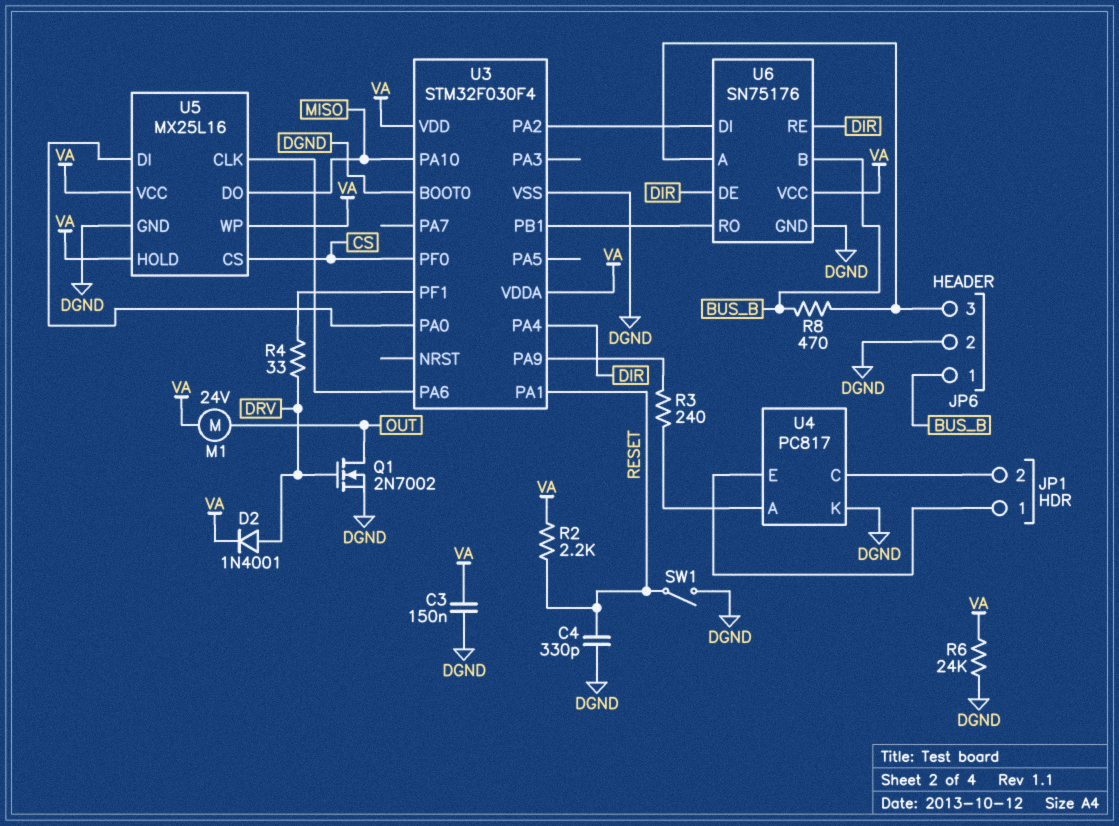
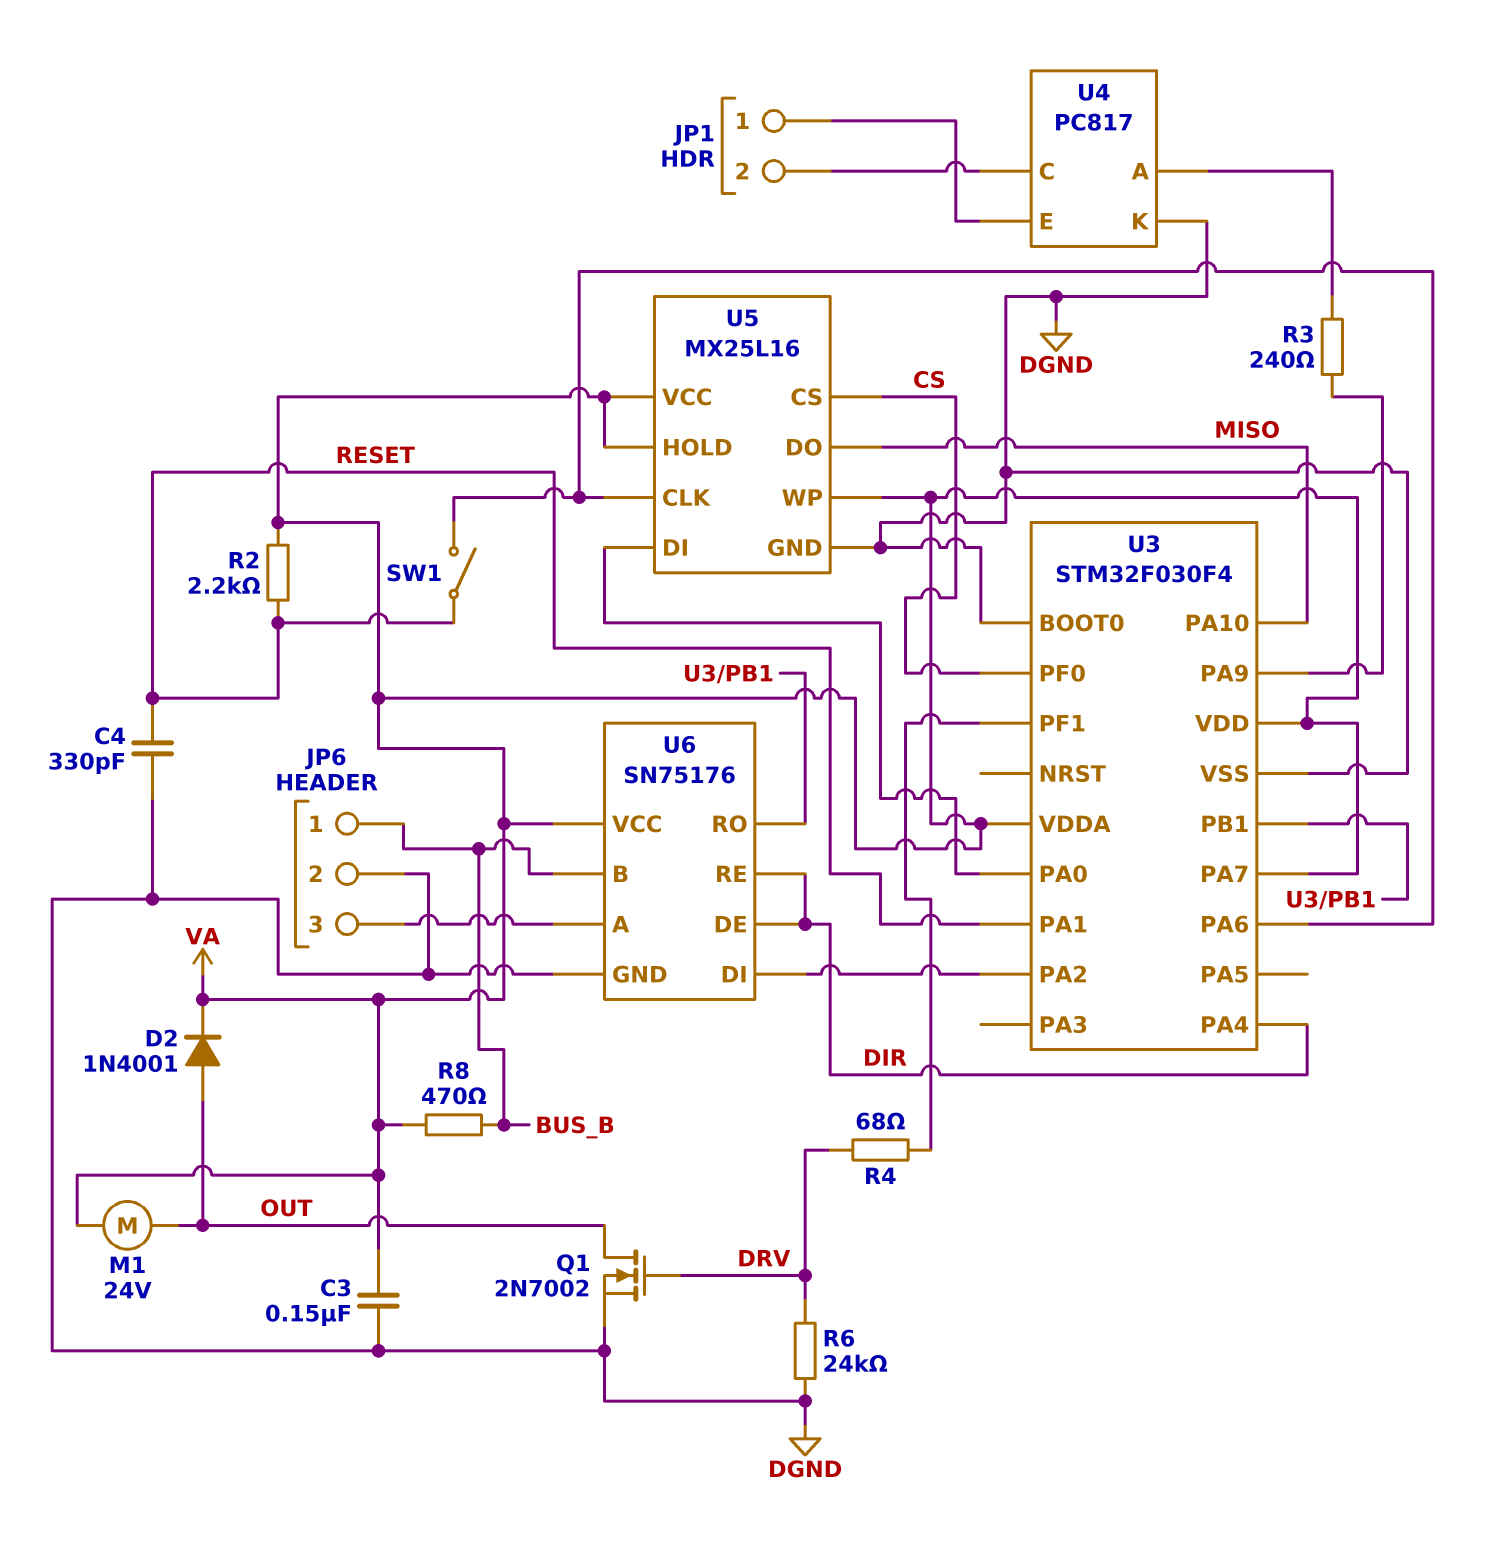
D2: diode 1N4001 (A DRV, K VA) -> diode 1N4001 (A OUT, K VA)
R4: 33 (DRV, U3/PF1) -> 68 (DRV, U3/PF1)
R6: 24k (DGND, VA) -> 24k (DGND, DRV)
R8: 470 (BUS_B, JP6/3) -> 470 (BUS_B, VA)
SW1: switch (DGND, RESET) -> switch (RESET, U3/PA6)
U3 pin PA7: none -> VA

